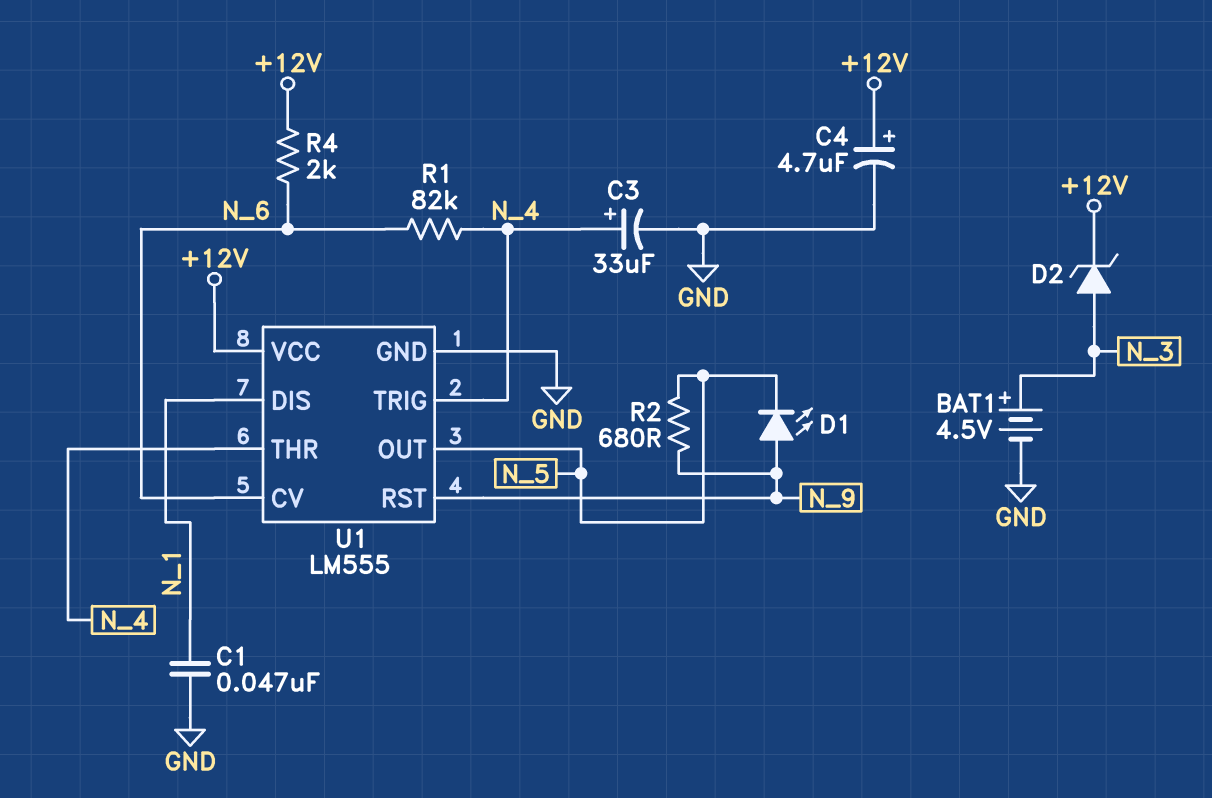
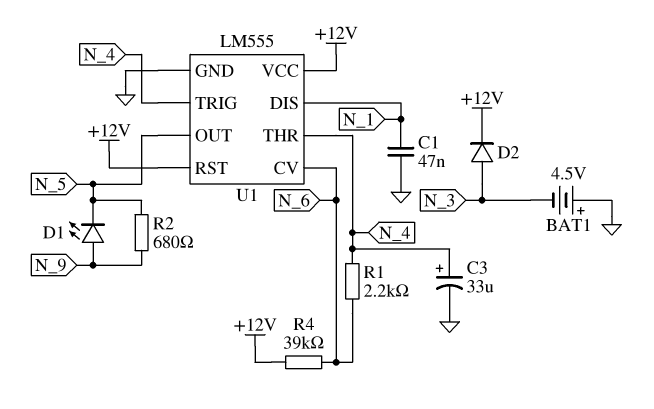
BAT1: 4.5V (plus N_3, minus GND) -> 4.5V (plus GND, minus N_3)
C4: 4.7uF (plus +12V, minus GND) -> none
D2: zener (A N_3, K +12V) -> diode (A N_3, K +12V)
R1: 82k (N_4, N_6) -> 2.2k (N_4, N_6)
R4: 2k (+12V, N_6) -> 39k (+12V, N_6)
U1 pin RST: N_9 -> +12V

